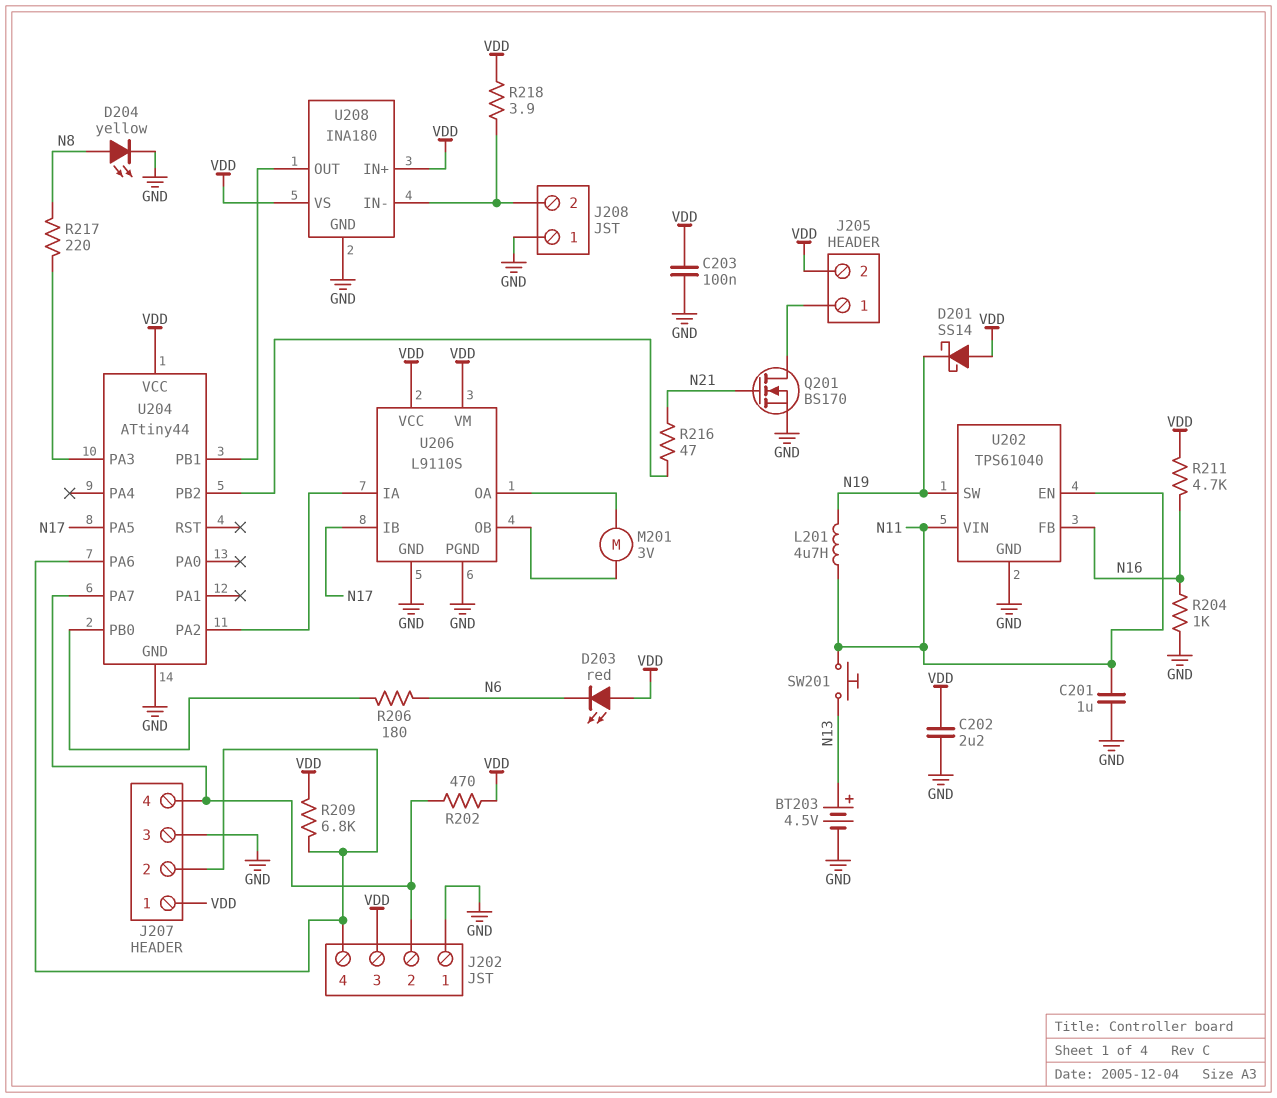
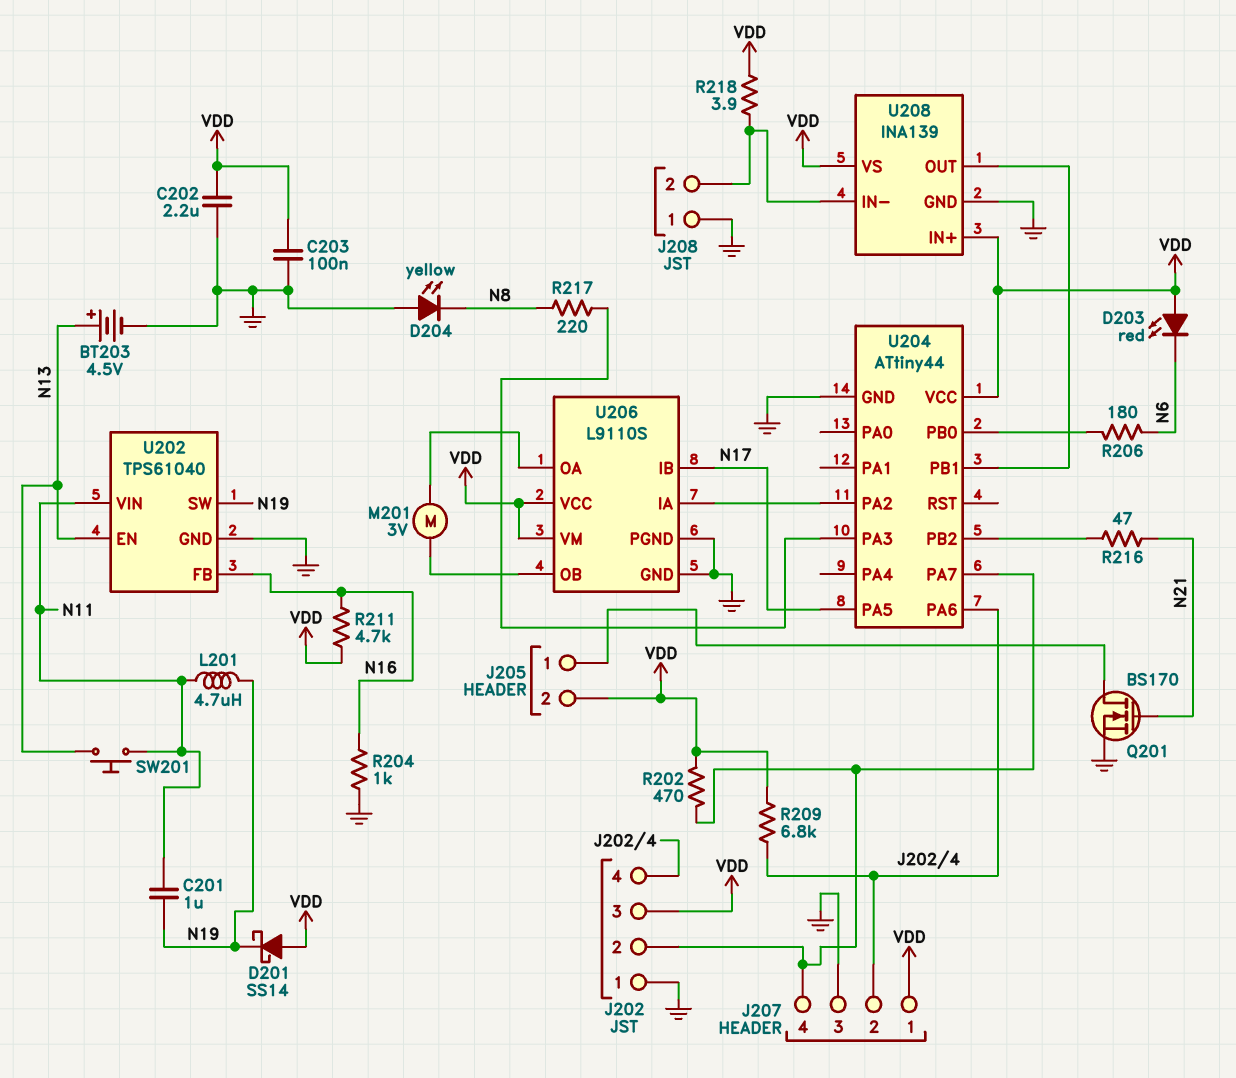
C201: 1uF (GND, N11) -> 1uF (N11, N19)
D204: LED yellow (A N8, K GND) -> LED yellow (A GND, K N8)
U202 pin EN: N11 -> N13
U208: INA180 -> INA139

